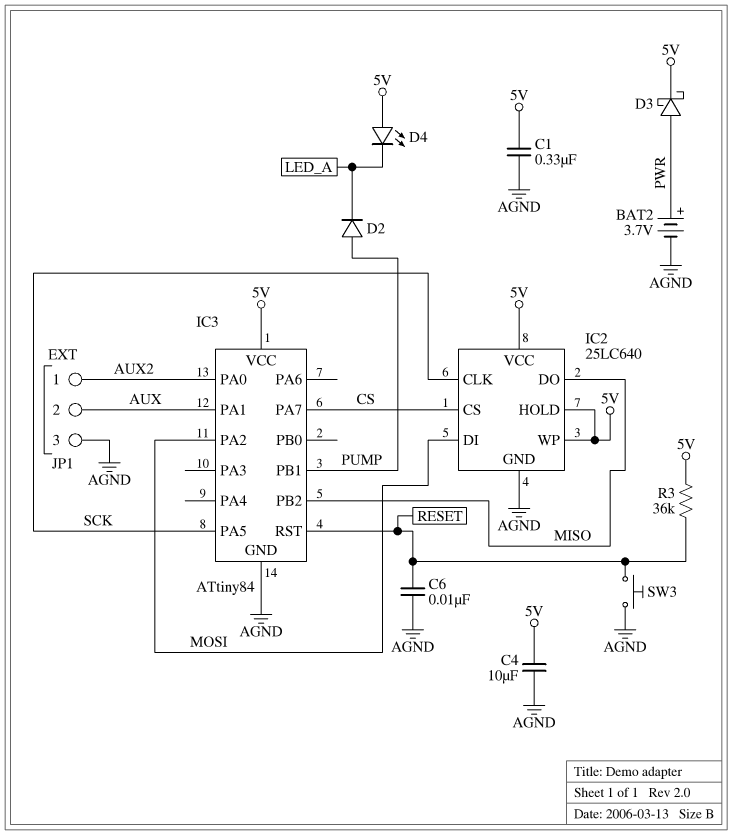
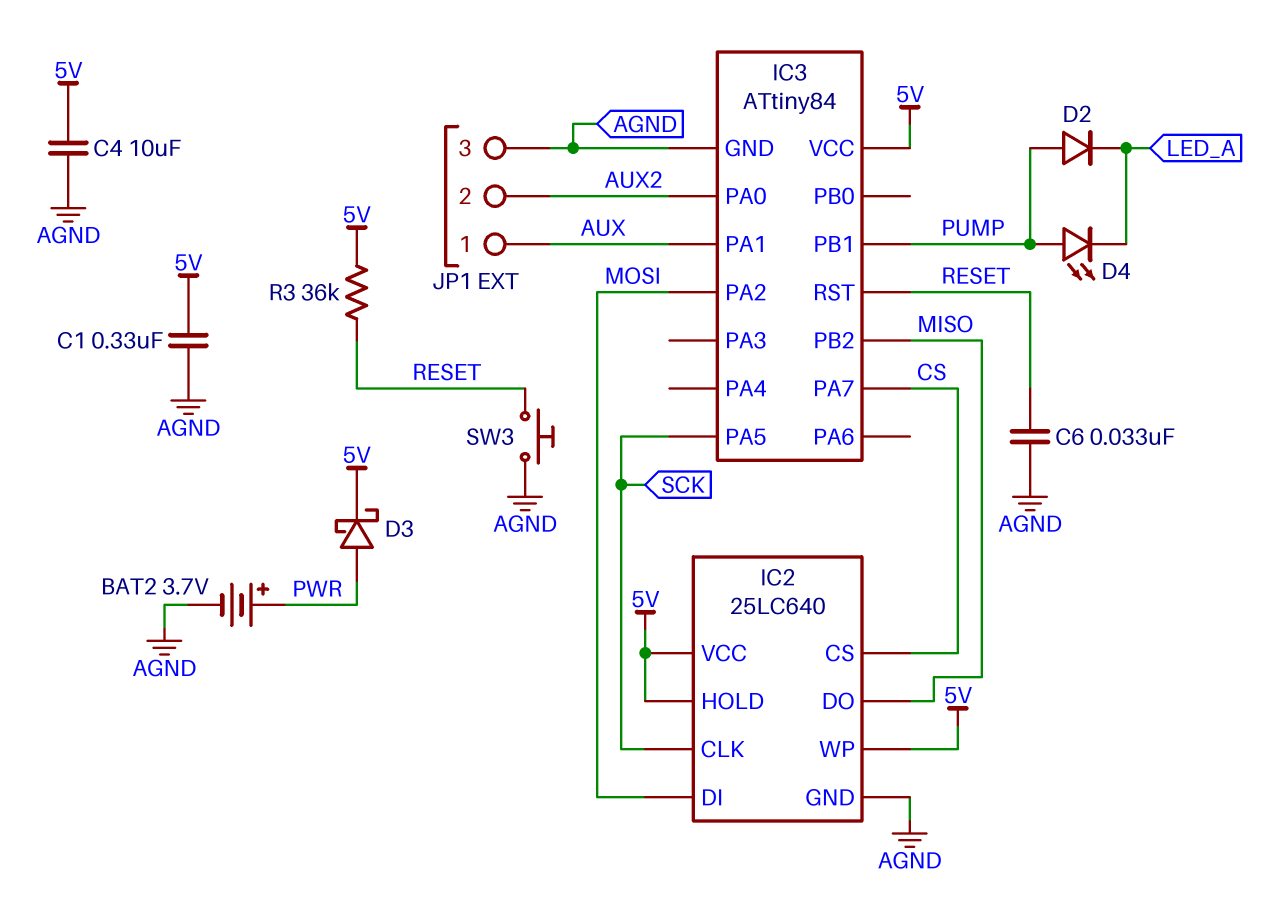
C6: 10nF (AGND, RESET) -> 33nF (AGND, RESET)
D4: LED (A 5V, K LED_A) -> LED (A PUMP, K LED_A)
JP1 pin 1: AUX2 -> AUX
JP1 pin 2: AUX -> AUX2

